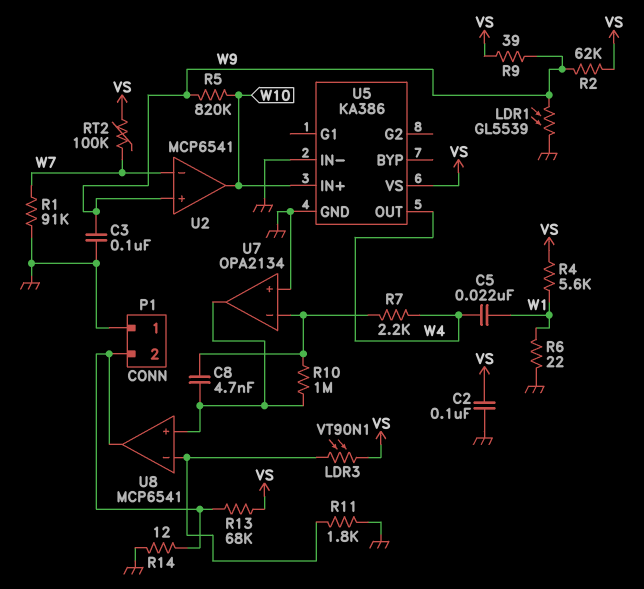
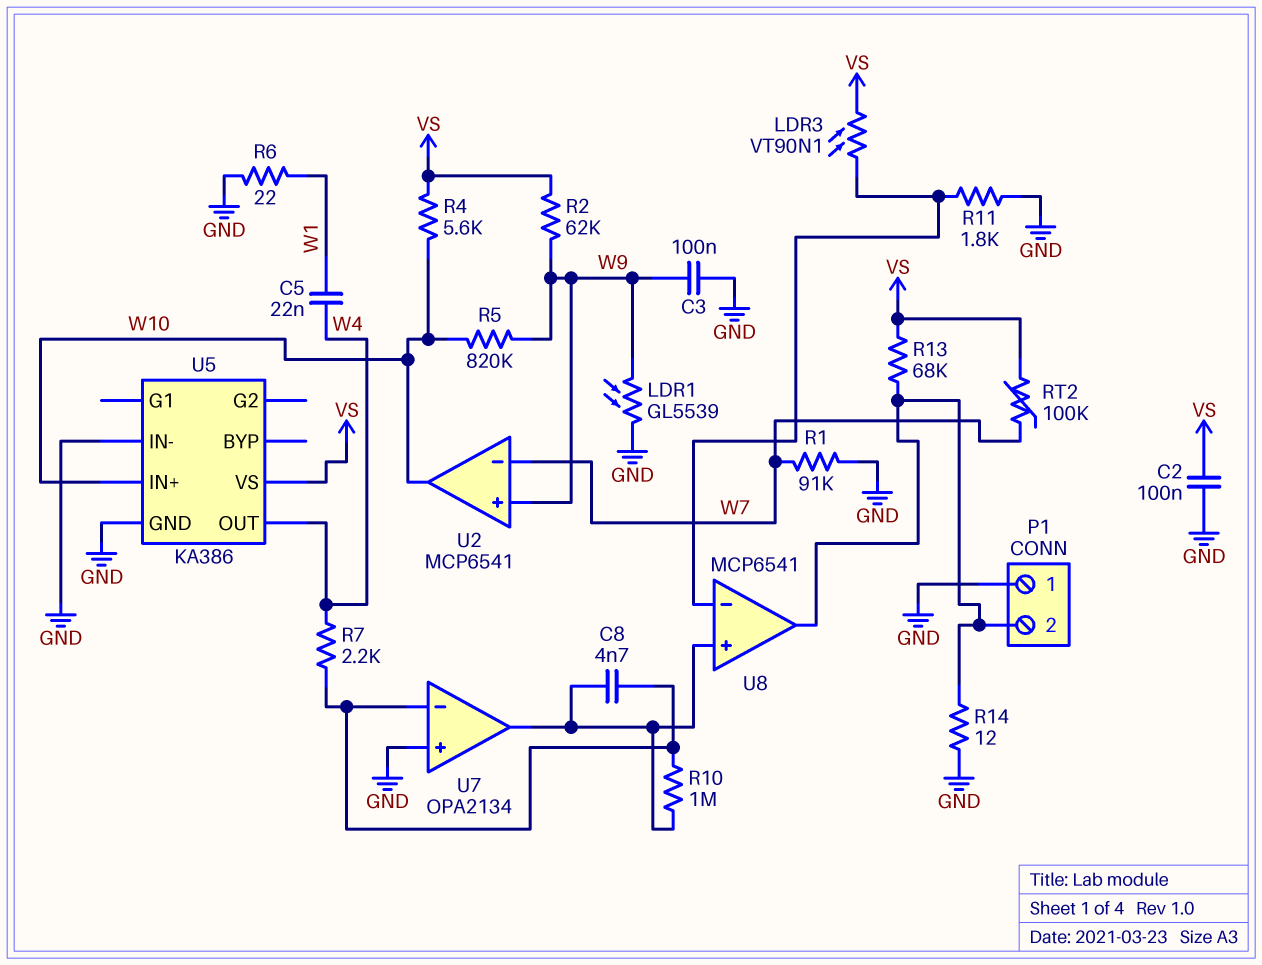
R4: 5.6k (VS, W1) -> 5.6k (VS, W10)
R9: 39 (VS, W9) -> none

